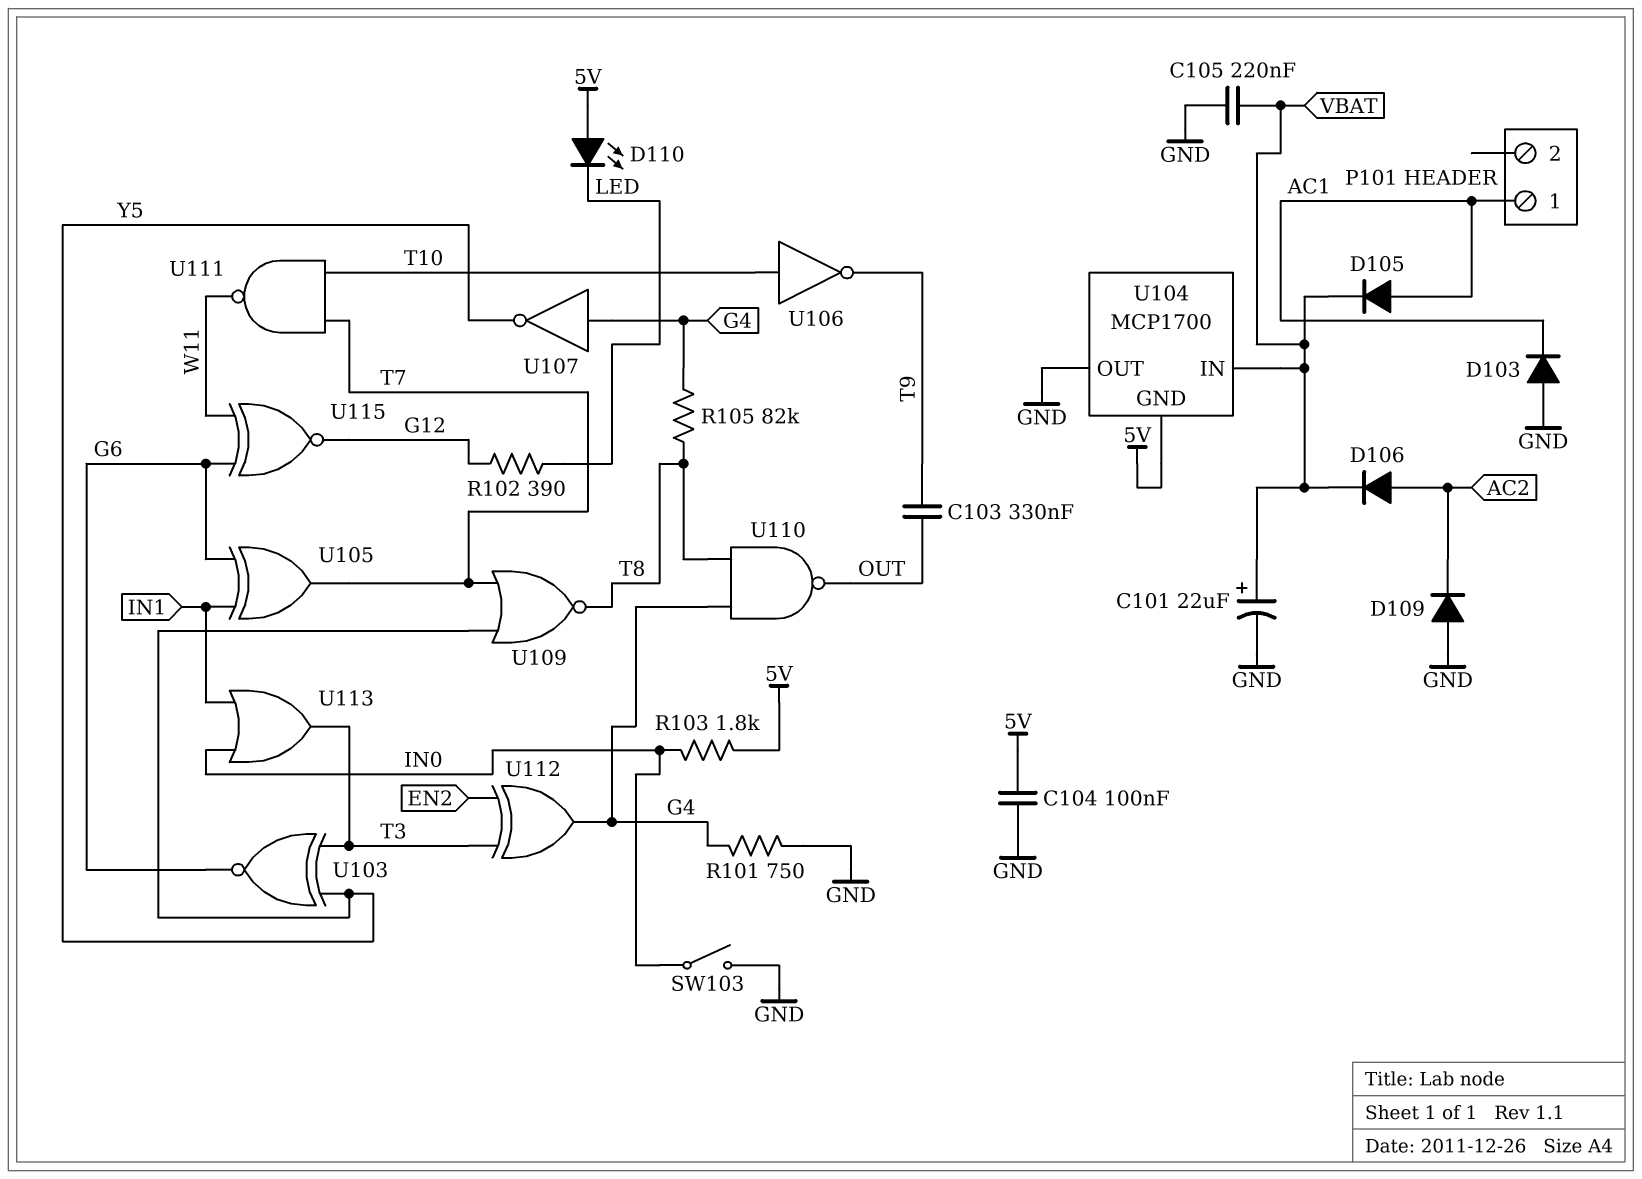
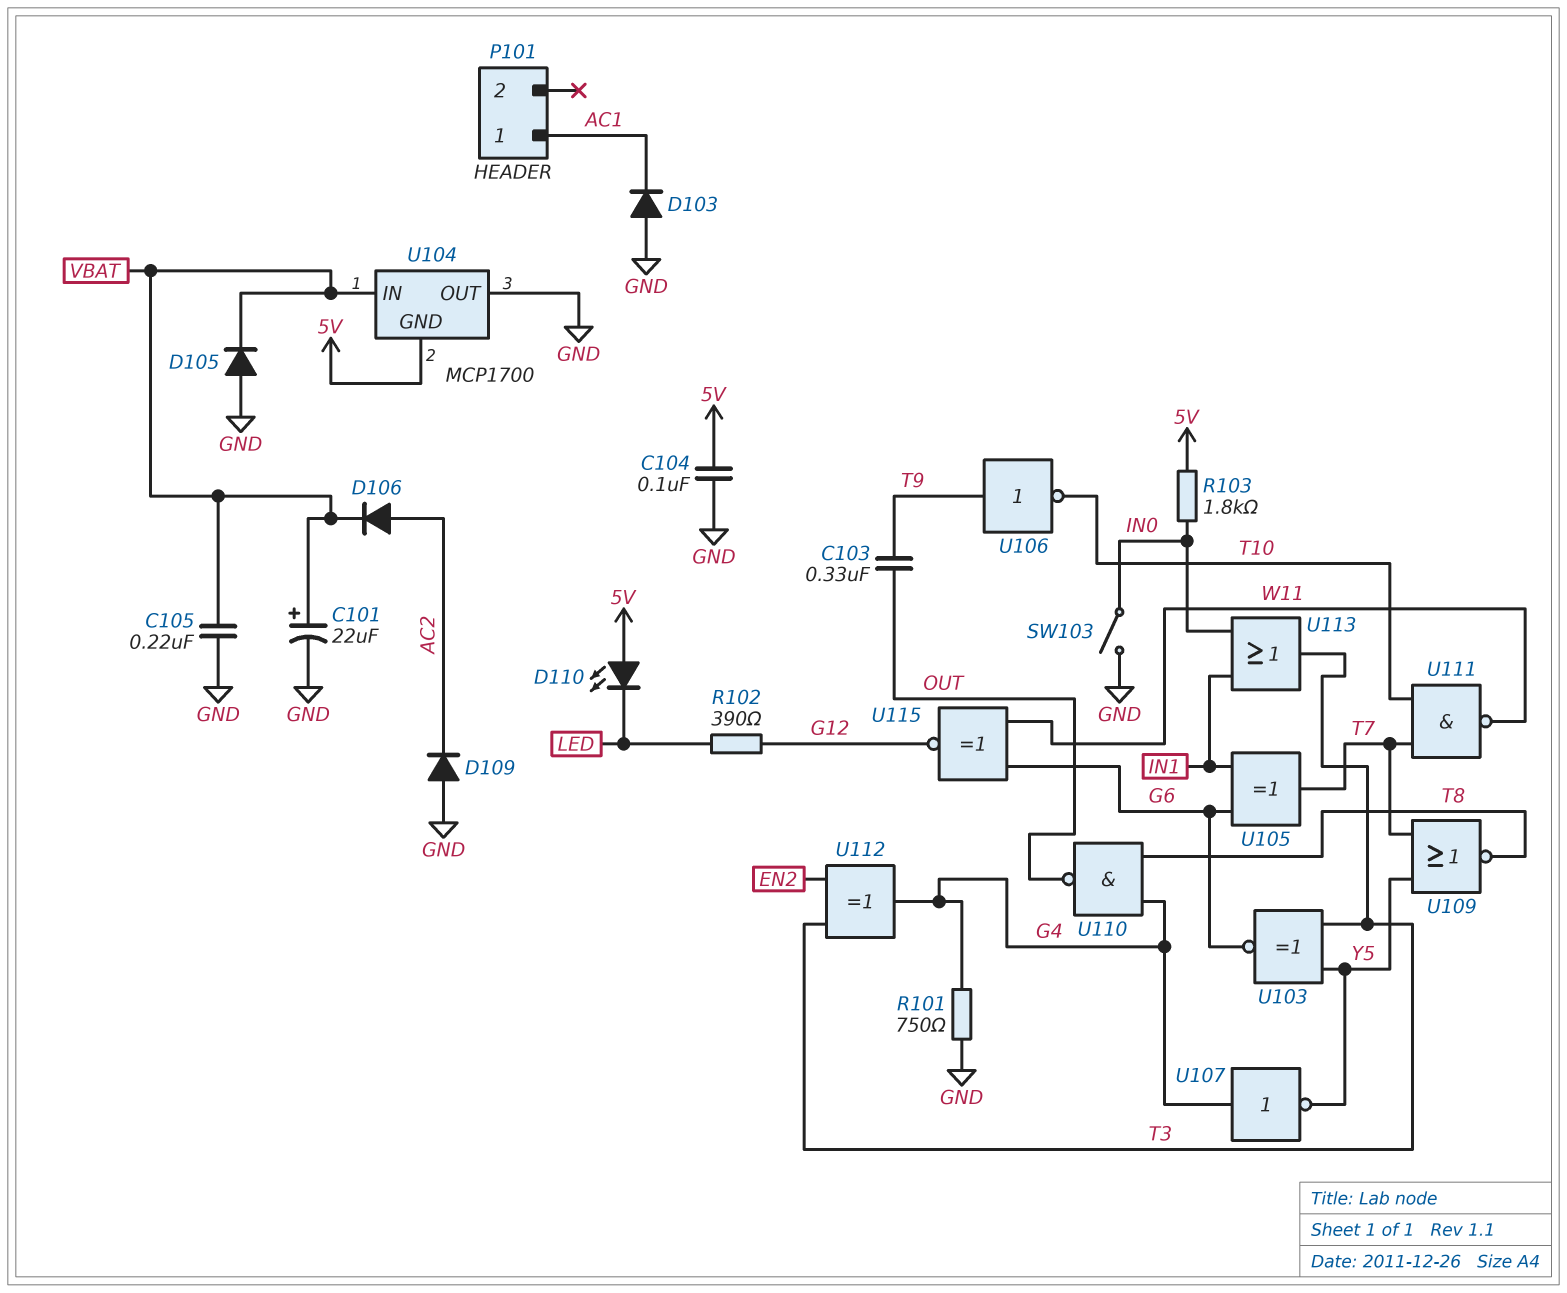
D105: diode (A AC1, K VBAT) -> diode (A GND, K VBAT)
R105: 82k (G4, T8) -> none
U106: NOT (in T10, out T9) -> NOT (in T9, out T10)

